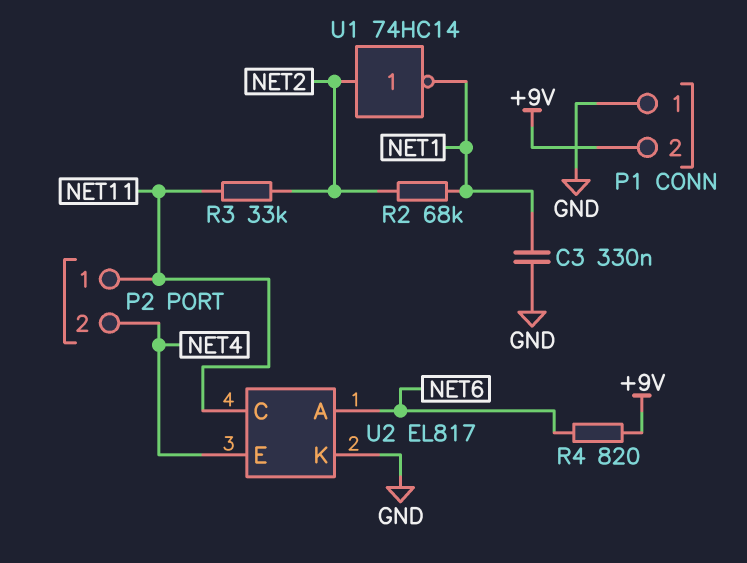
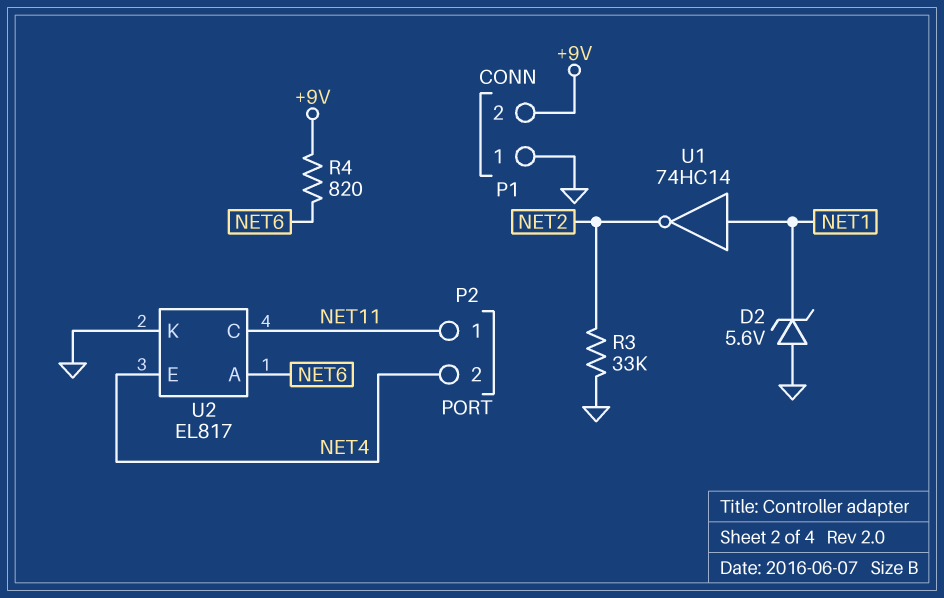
C3: 330nF (GND, NET1) -> none
D2: none -> zener 5.6V (A GND, K NET1)
R2: 68k (NET1, NET2) -> none
R3: 33k (NET2, NET11) -> 33k (GND, NET2)
U1: NOT 74HC14 (in NET2, out NET1) -> NOT 74HC14 (in NET1, out NET2)

